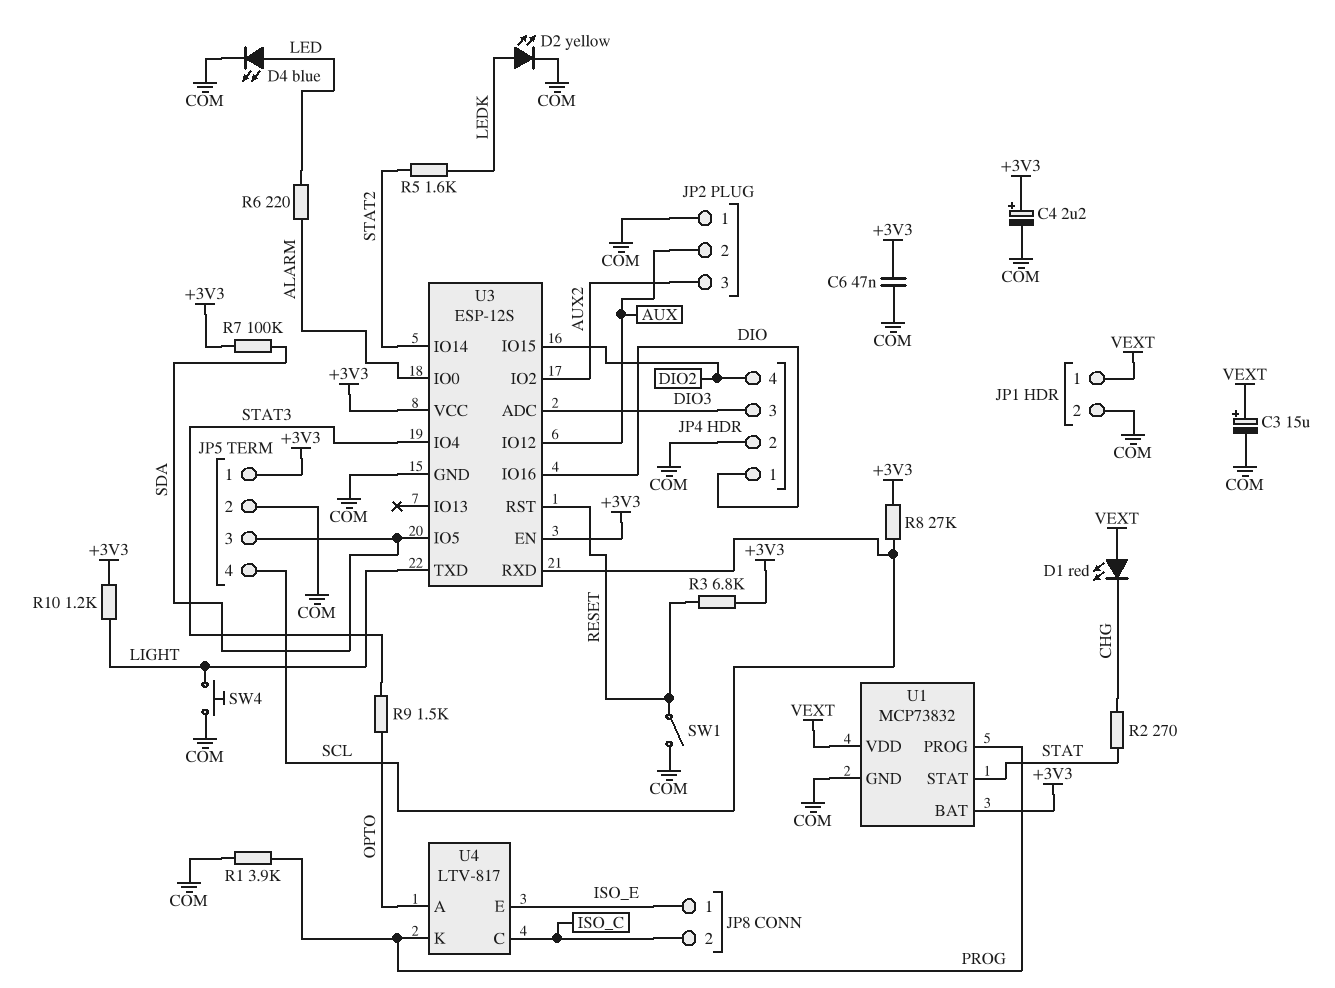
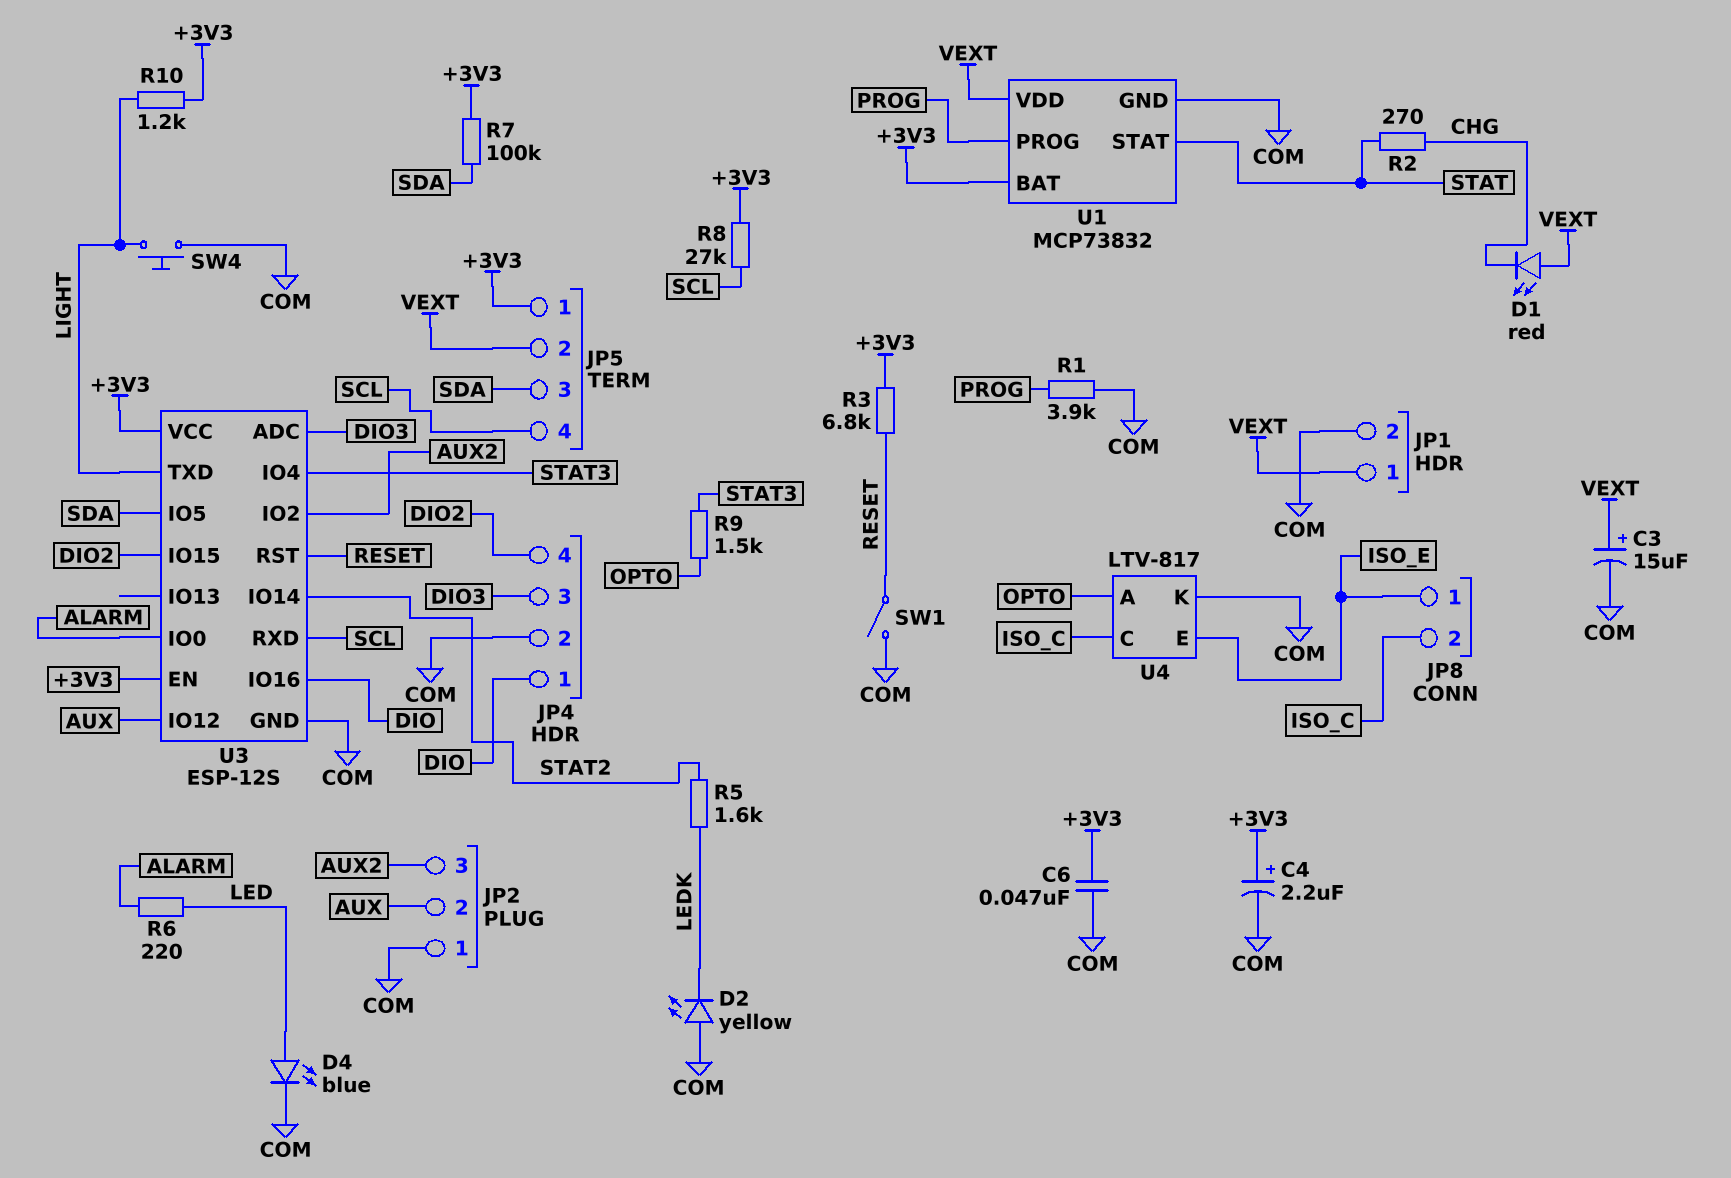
D2: LED yellow (A LEDK, K COM) -> LED yellow (A COM, K LEDK)
JP5 pin 2: COM -> VEXT
U4 pin K: PROG -> COM

